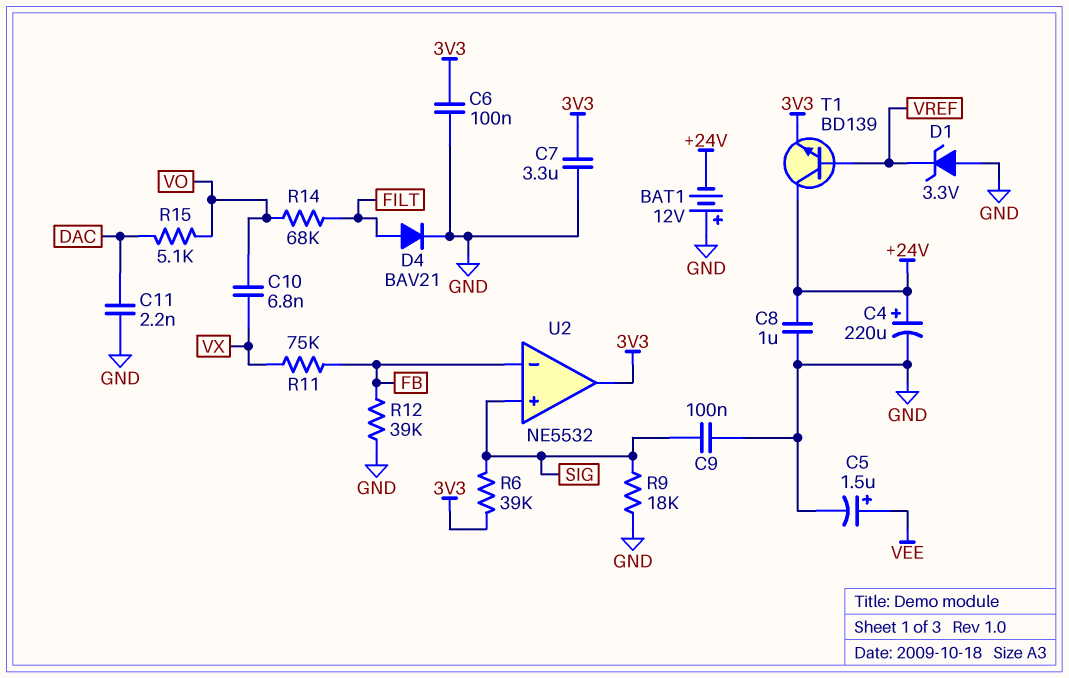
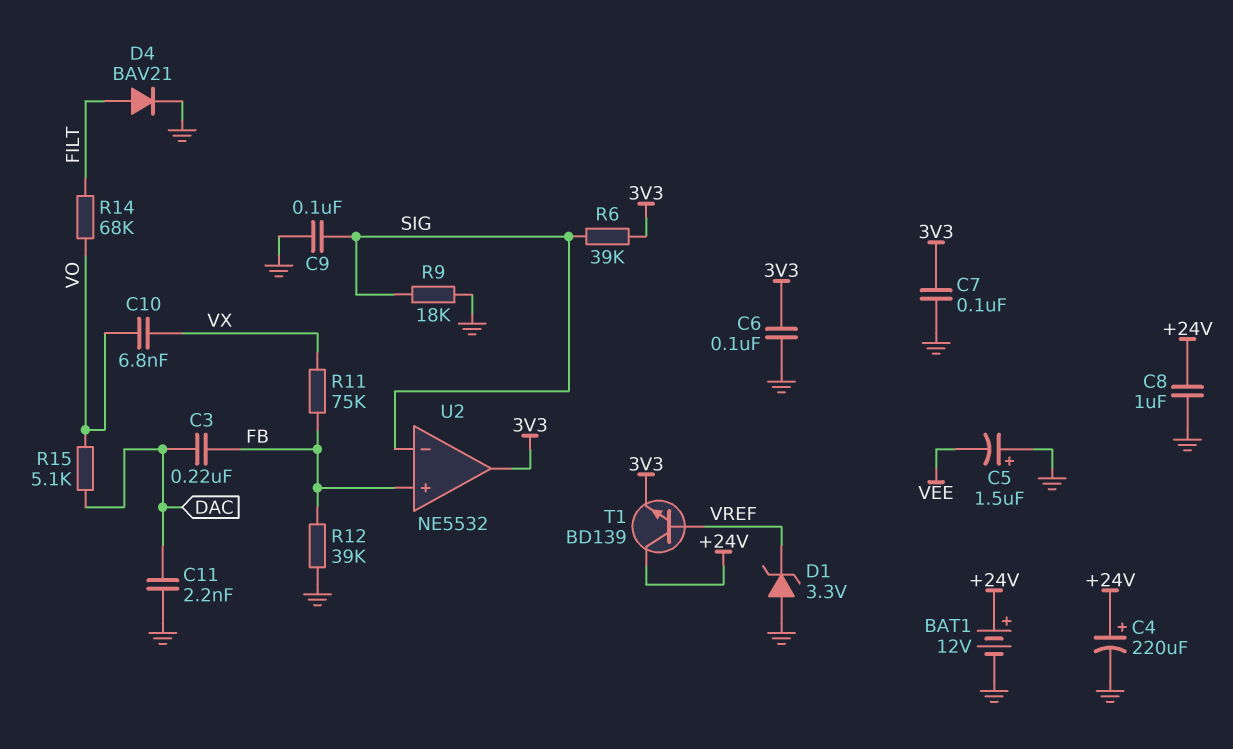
BAT1: 12V (plus GND, minus +24V) -> 12V (plus +24V, minus GND)
C3: none -> 220nF (DAC, FB)
C5: 1.5uF (plus VEE, minus GND) -> 1.5uF (plus GND, minus VEE)
C7: 3.3uF (3V3, GND) -> 100nF (3V3, GND)
U2 pin in+: SIG -> FB
U2 pin in-: FB -> SIG

